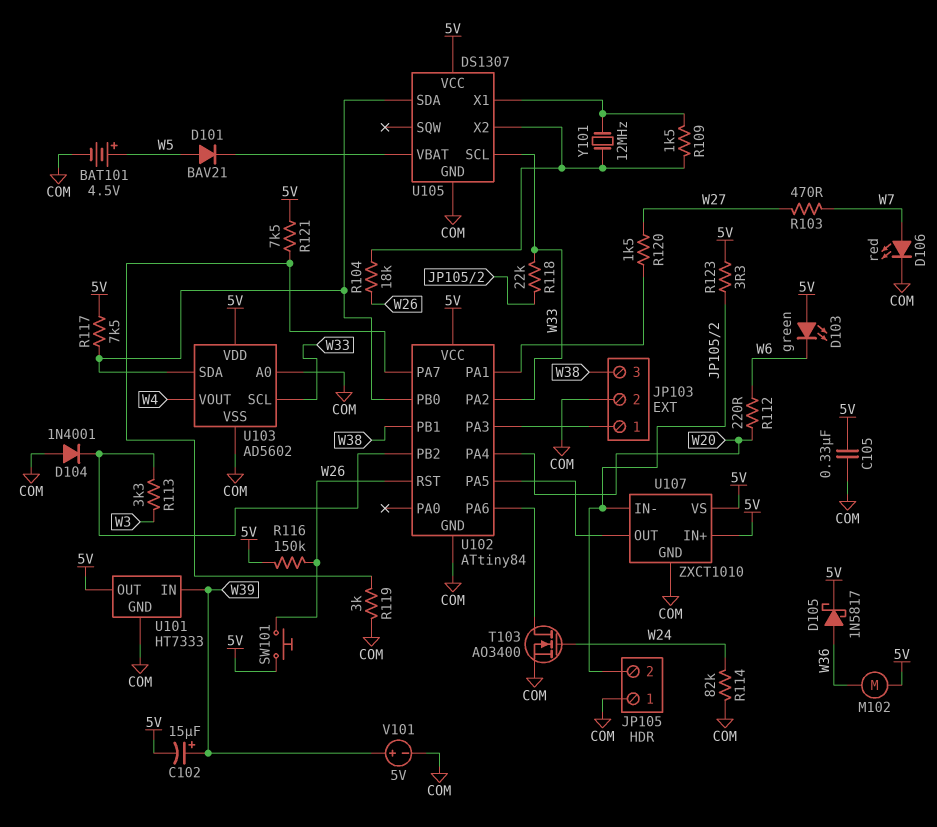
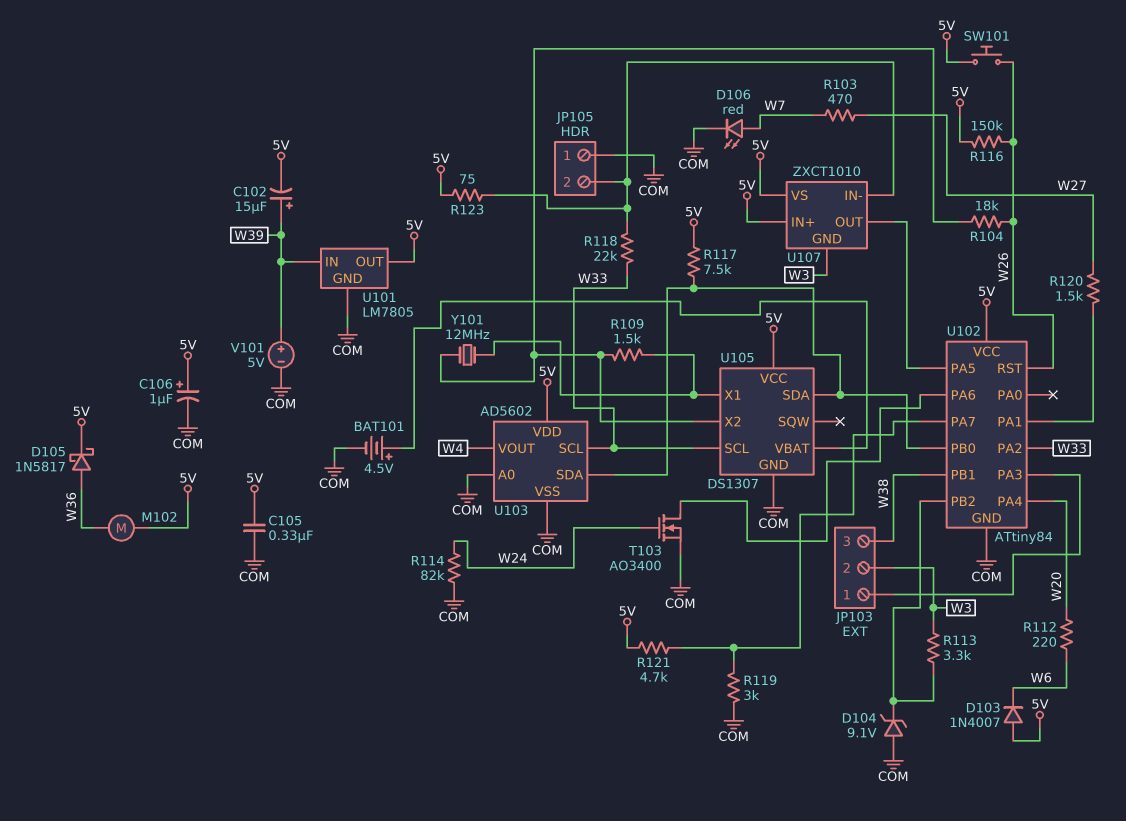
BAT101: 4.5V (plus W5, minus COM) -> 4.5V (plus U105/VBAT, minus COM)
C106: none -> 1uF (plus 5V, minus COM)
D101: diode BAV21 (A W5, K U105/VBAT) -> none
D103: LED green (A 5V, K W6) -> diode 1N4007 (A 5V, K W6)
D104: diode 1N4001 (A COM, K U102/PB2) -> zener 9.1V (A COM, K U102/PB2)
JP103 pin 2: COM -> W3
R121: 7.5k (5V, U102/PA7) -> 4.7k (5V, U102/PA7)
R123: 3.3 (5V, JP105/2) -> 75 (5V, JP105/2)
U101: HT7333 -> LM7805
U107 pin GND: COM -> W3

